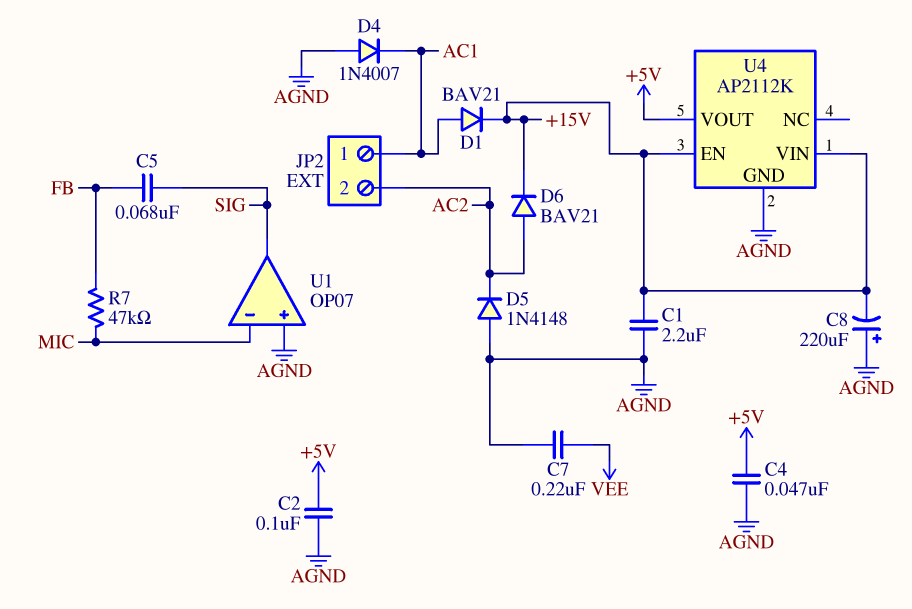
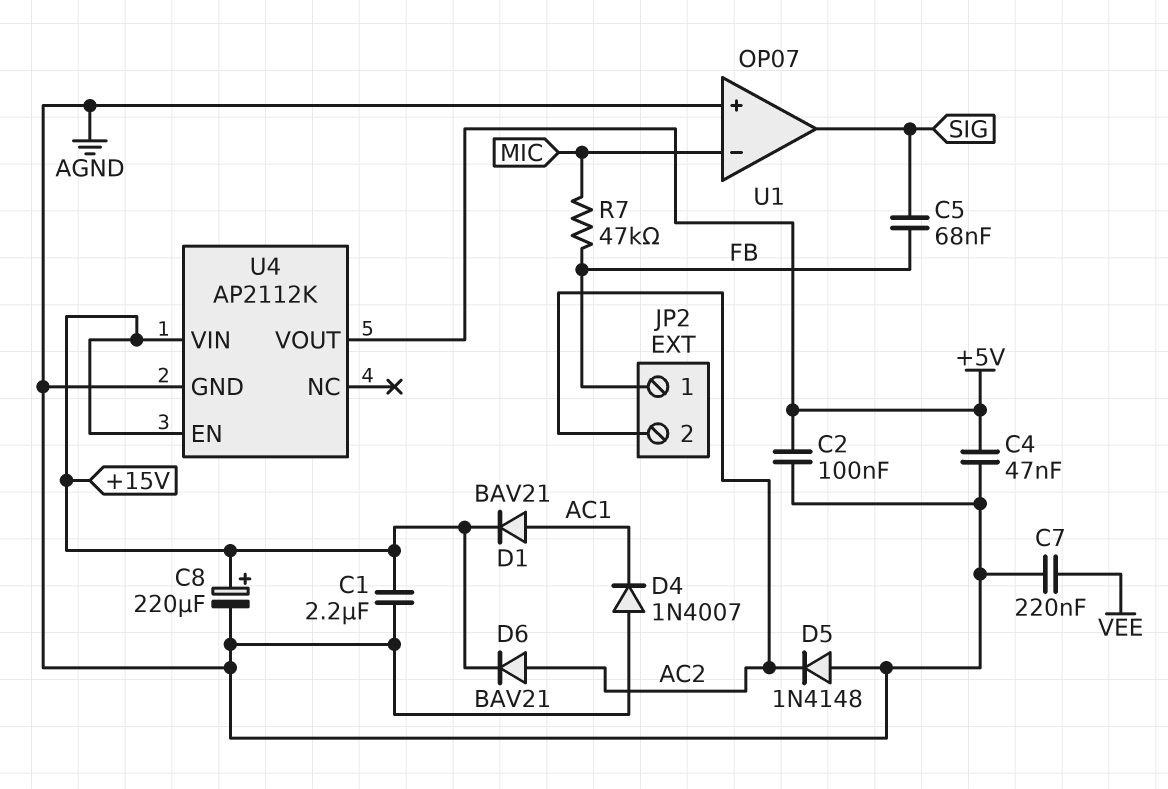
C8: 220uF (plus AGND, minus +15V) -> 220uF (plus +15V, minus AGND)
JP2 pin 1: AC1 -> FB

